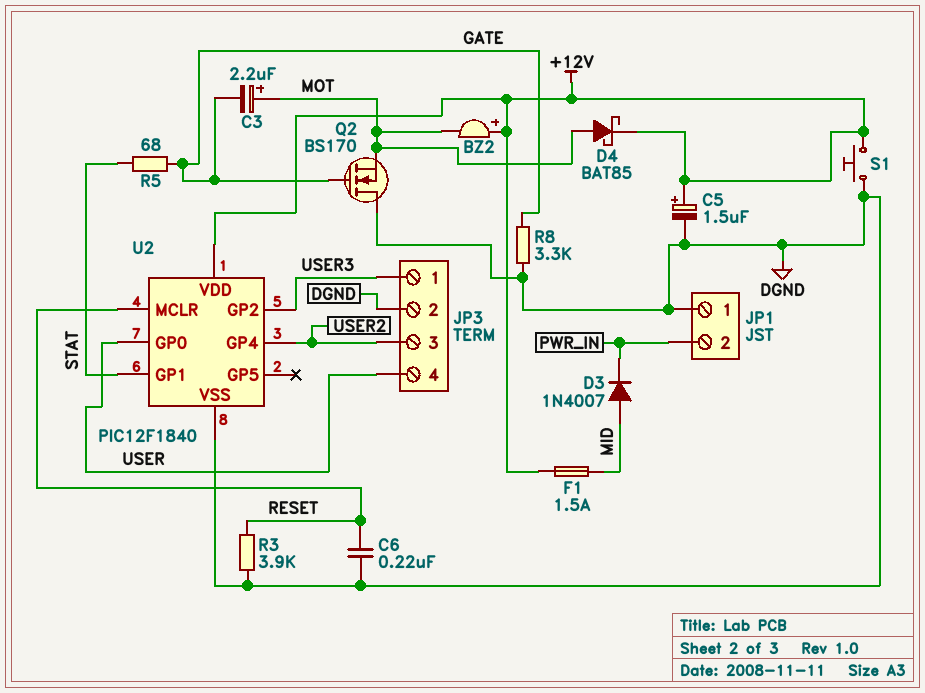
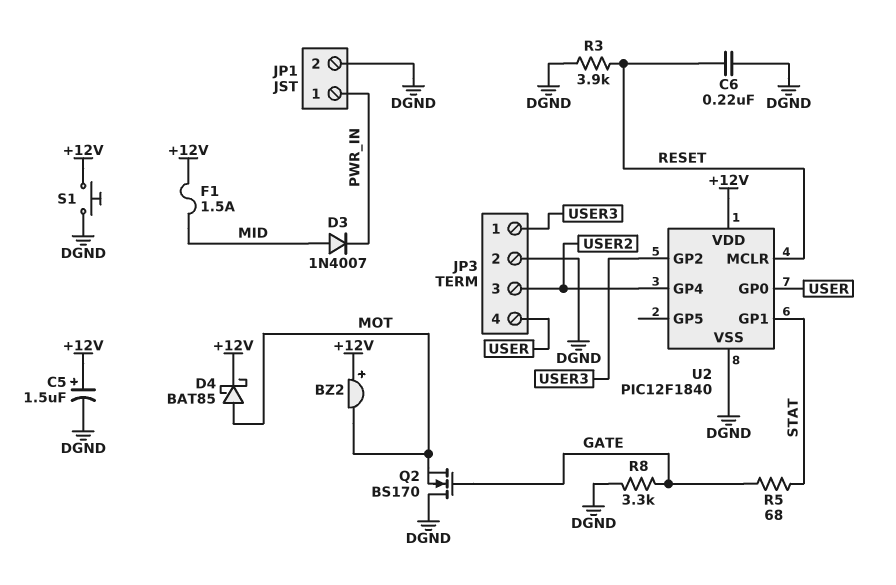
C3: 2.2uF (plus MOT, minus GATE) -> none
JP1 pin 1: DGND -> PWR_IN
JP1 pin 2: PWR_IN -> DGND

